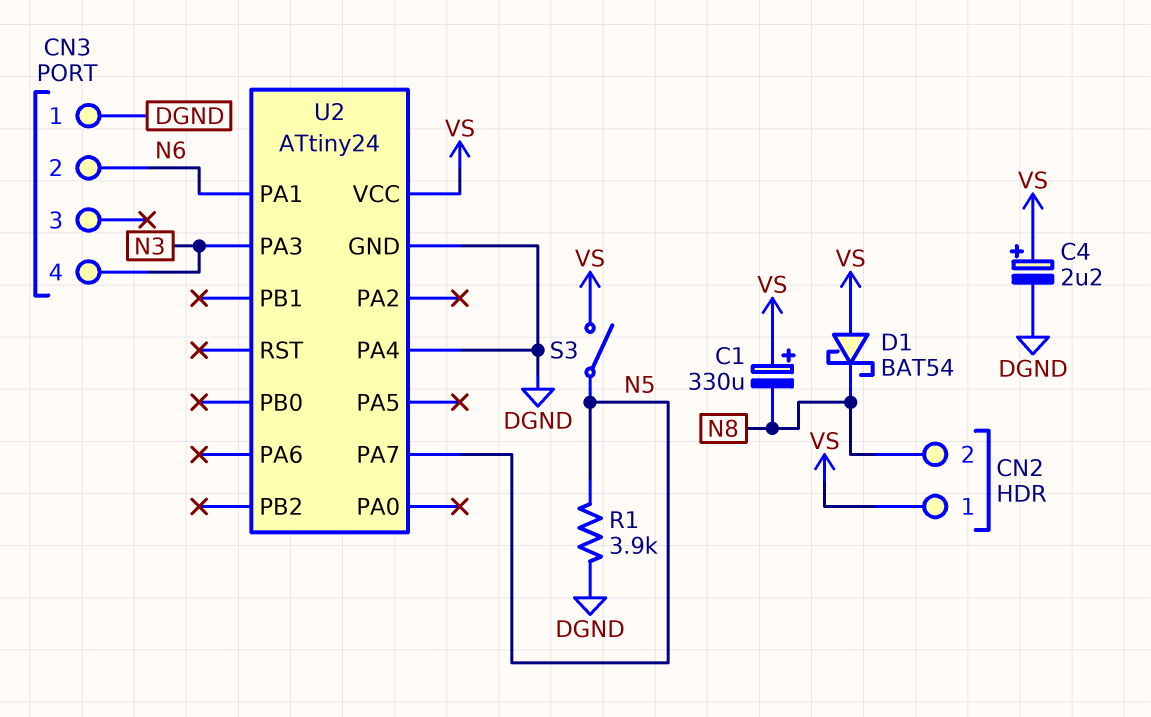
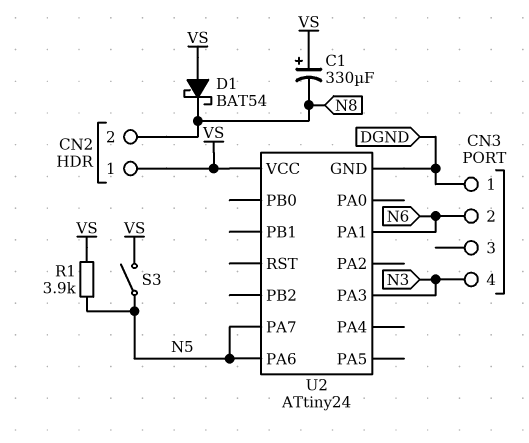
C4: 2.2uF (plus VS, minus DGND) -> none
R1: 3.9k (DGND, N5) -> 3.9k (N5, VS)
U2 pin PA4: DGND -> none
U2 pin PA6: none -> N5

